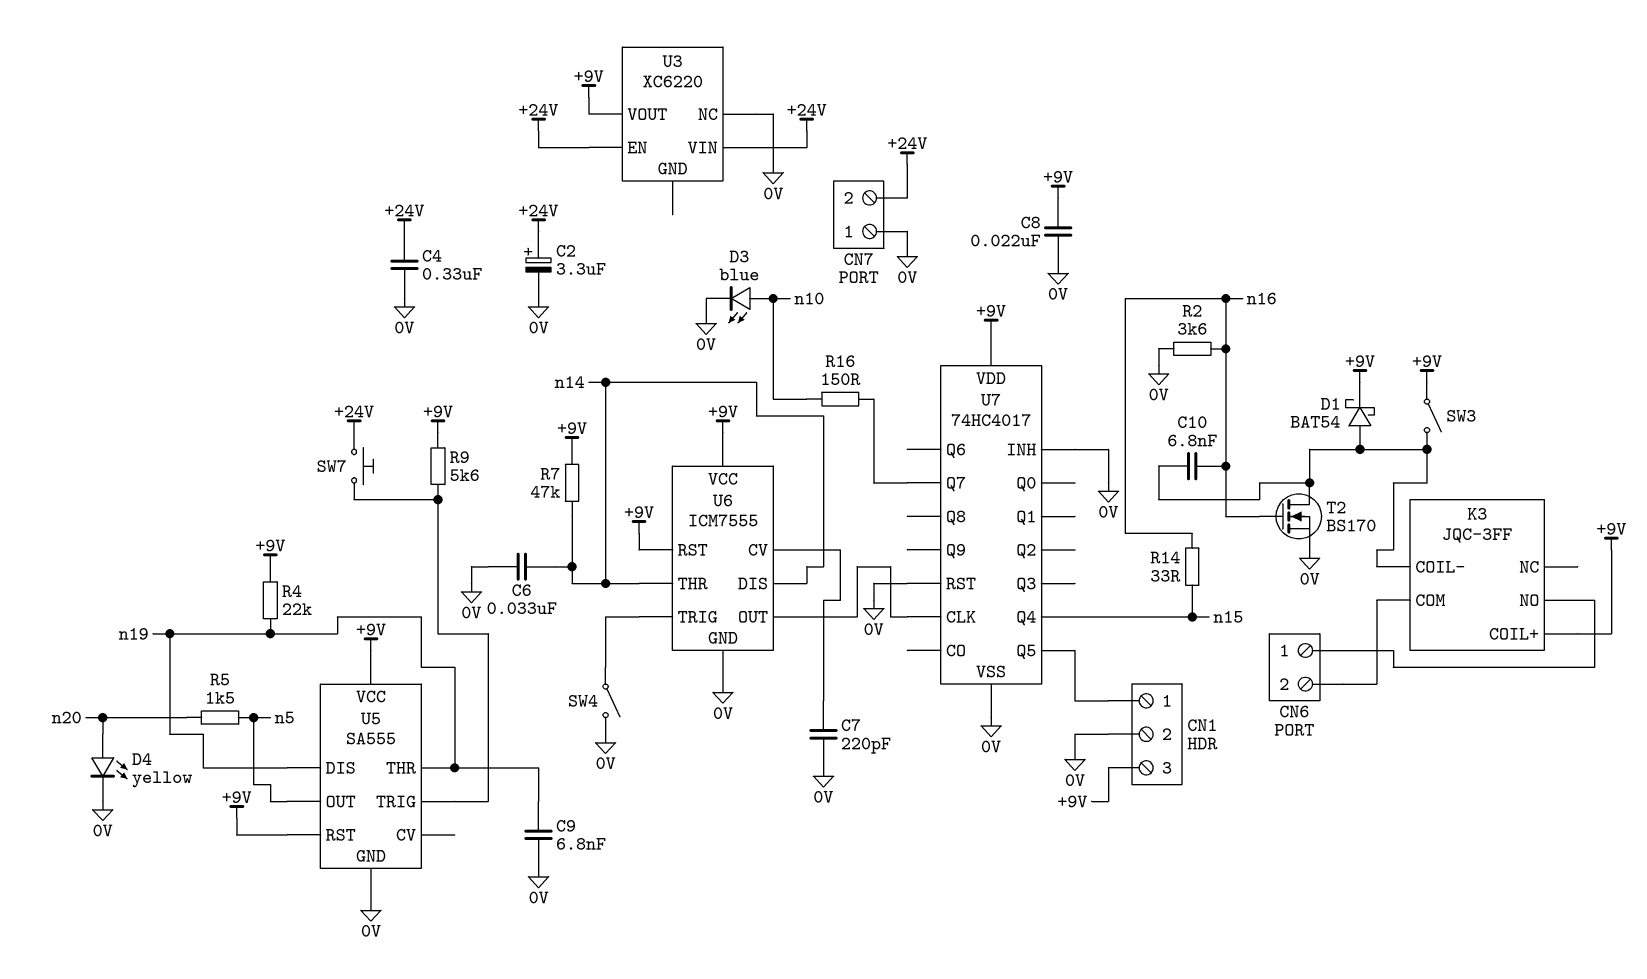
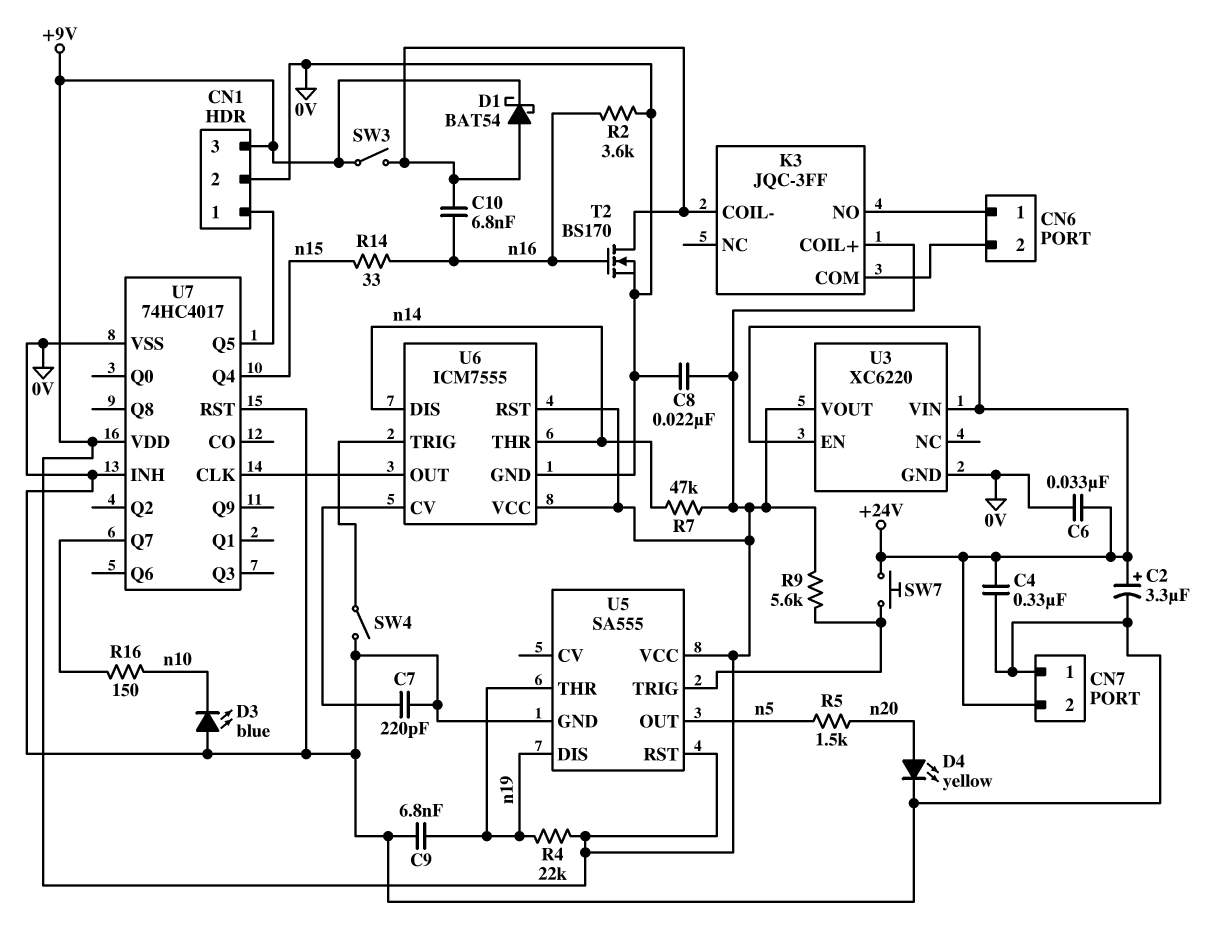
C6: 33nF (0V, n14) -> 33nF (+24V, 0V)
D3: LED blue (A n10, K 0V) -> LED blue (A 0V, K n10)
U3 pin GND: none -> 0V
U3 pin NC: 0V -> none

